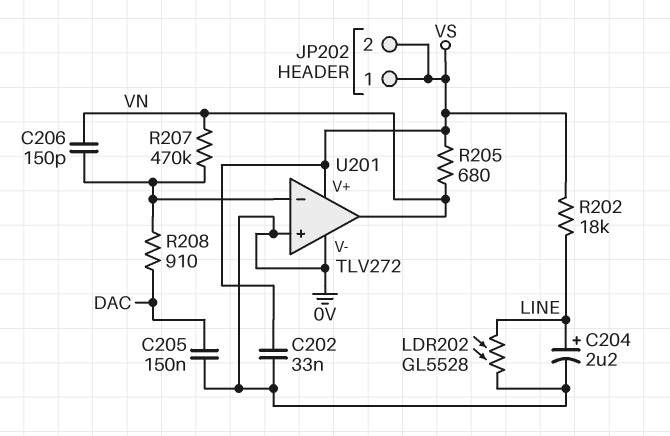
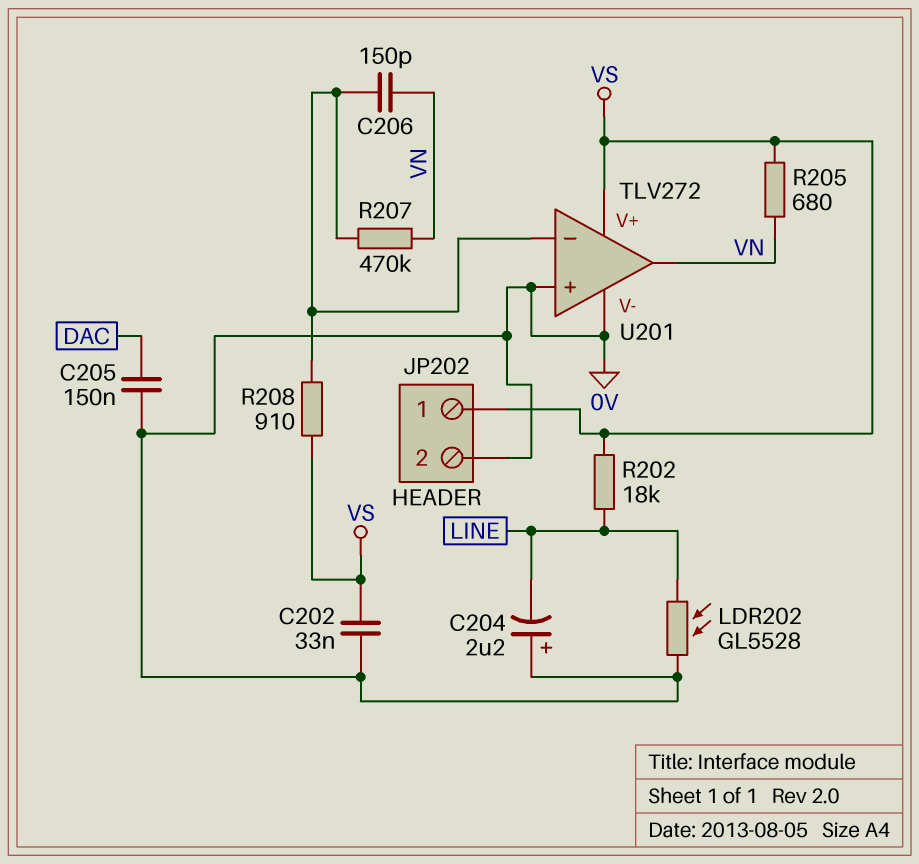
C204: 2.2uF (plus LINE, minus 0V) -> 2.2uF (plus 0V, minus LINE)
JP202 pin 2: VS -> 0V
R208: 910 (DAC, U201/in-) -> 910 (U201/in-, VS)

